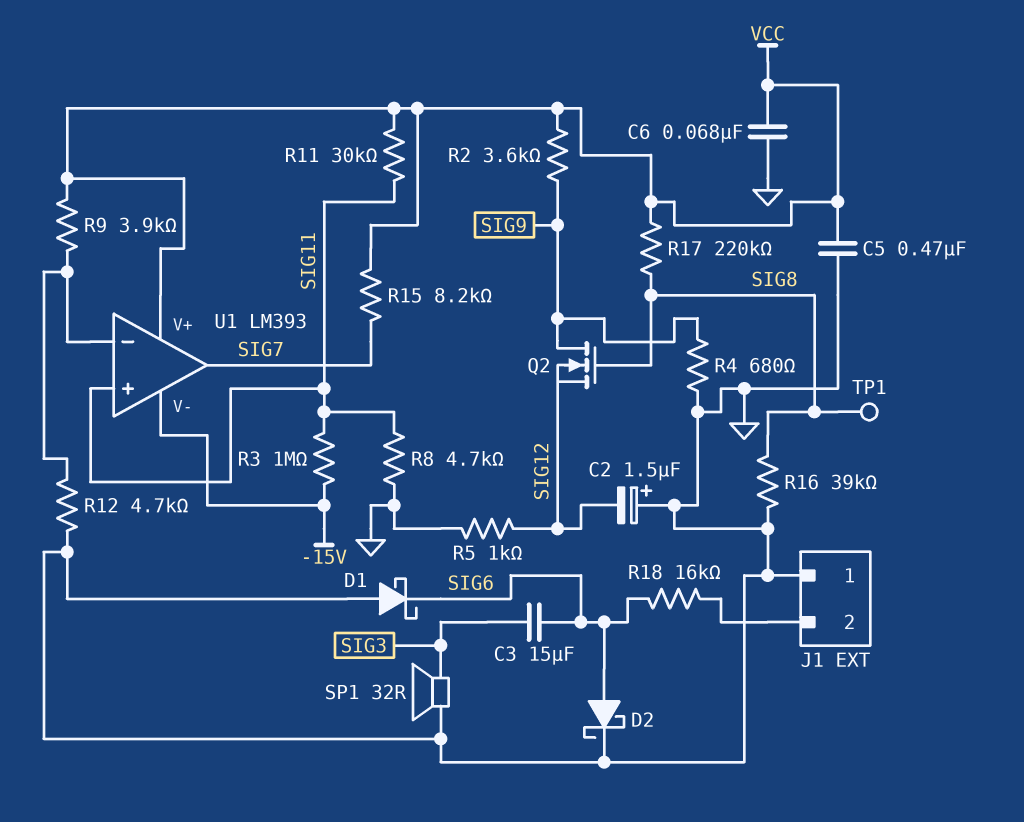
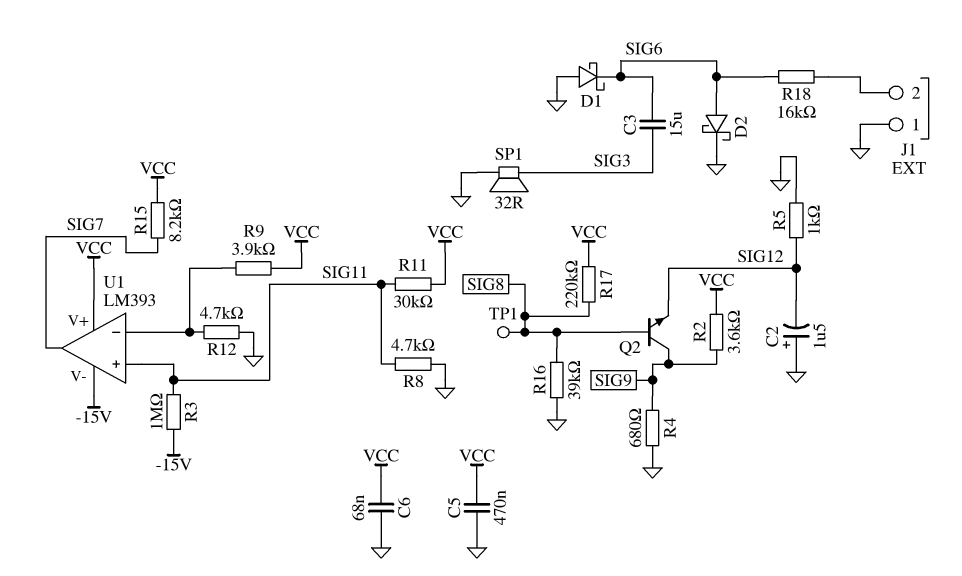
Q2: NMOS (G SIG8, D SIG9, S SIG12) -> NPN (B SIG8, C SIG9, E SIG12)

